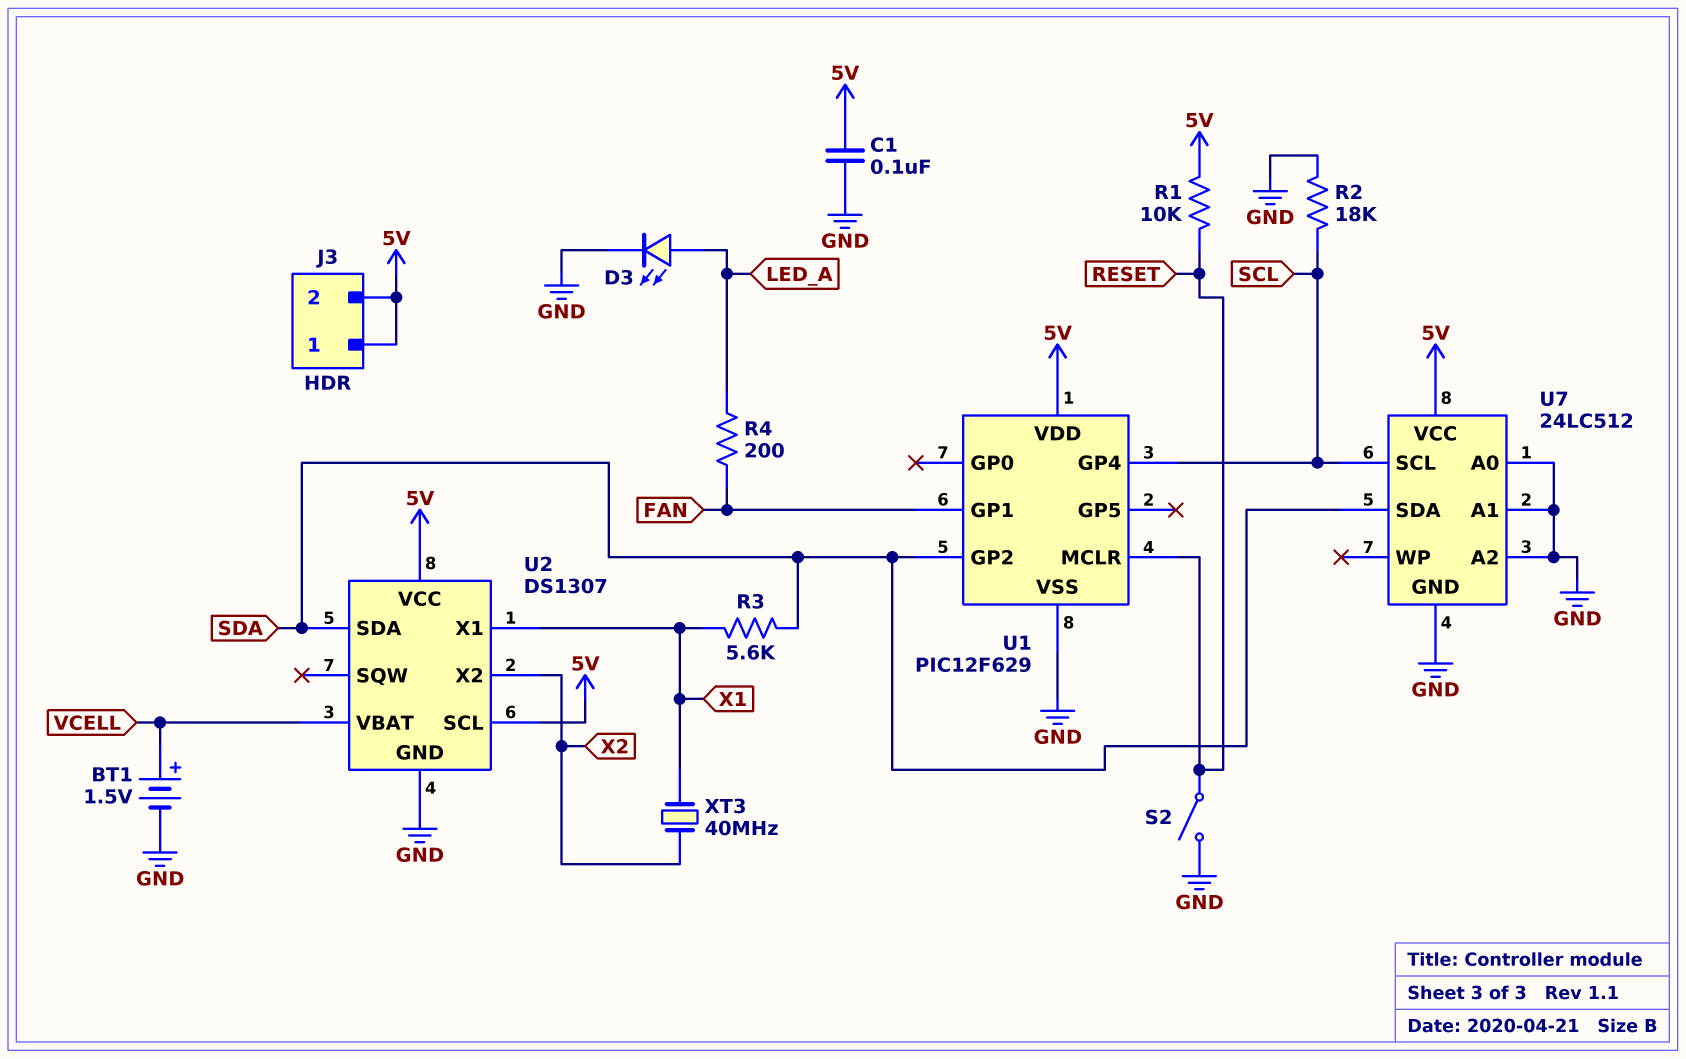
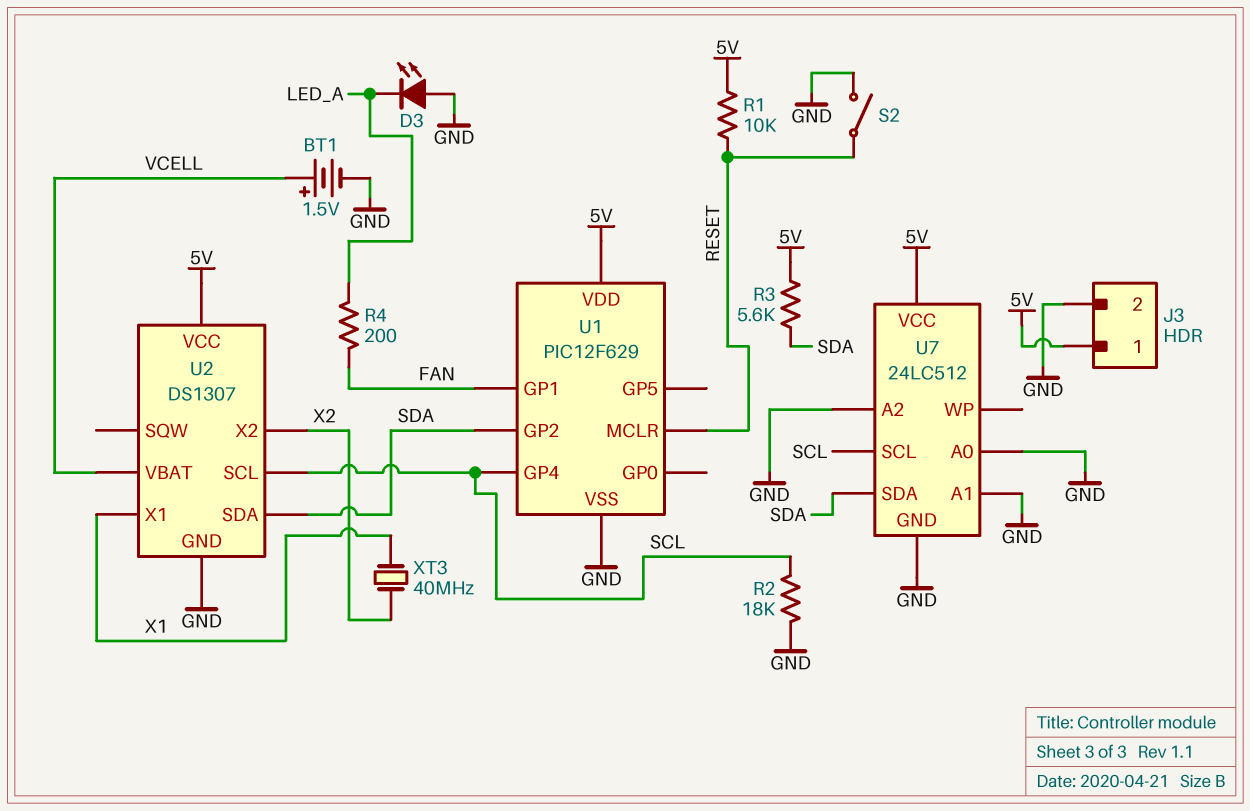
C1: 100nF (5V, GND) -> none
D3: LED (A LED_A, K GND) -> LED (A GND, K LED_A)
J3 pin 2: 5V -> GND
R3: 5.6k (SDA, X1) -> 5.6k (5V, SDA)
U2 pin SCL: 5V -> SCL

